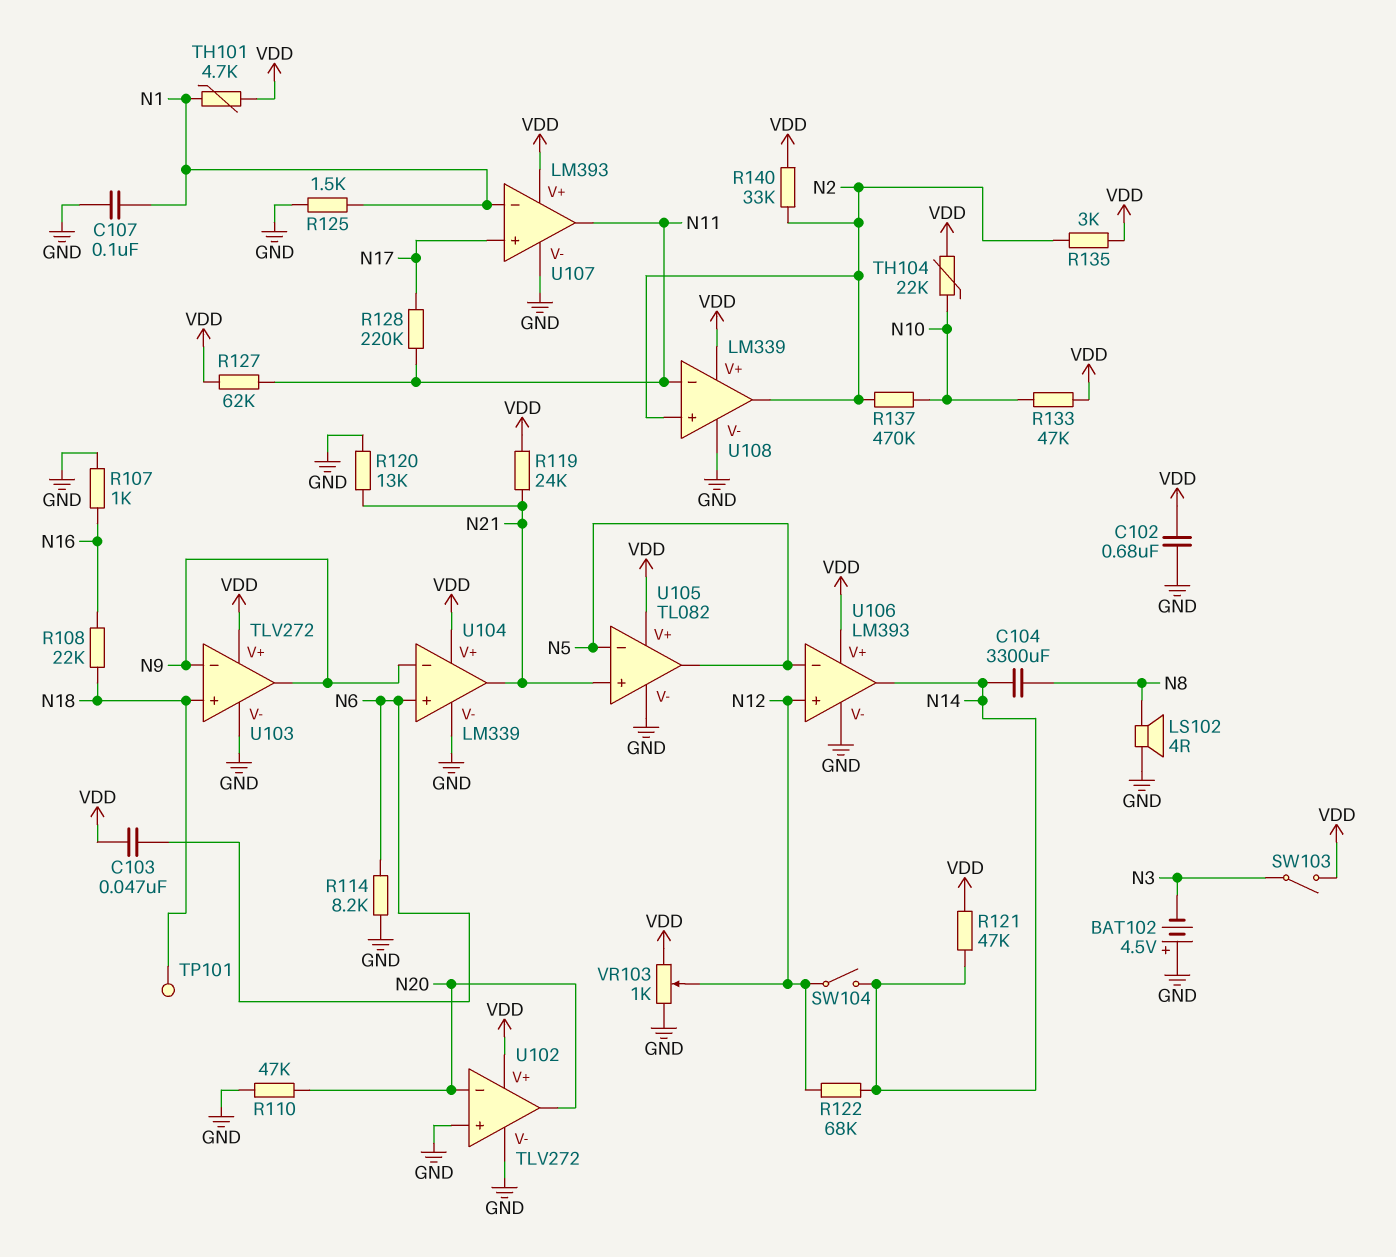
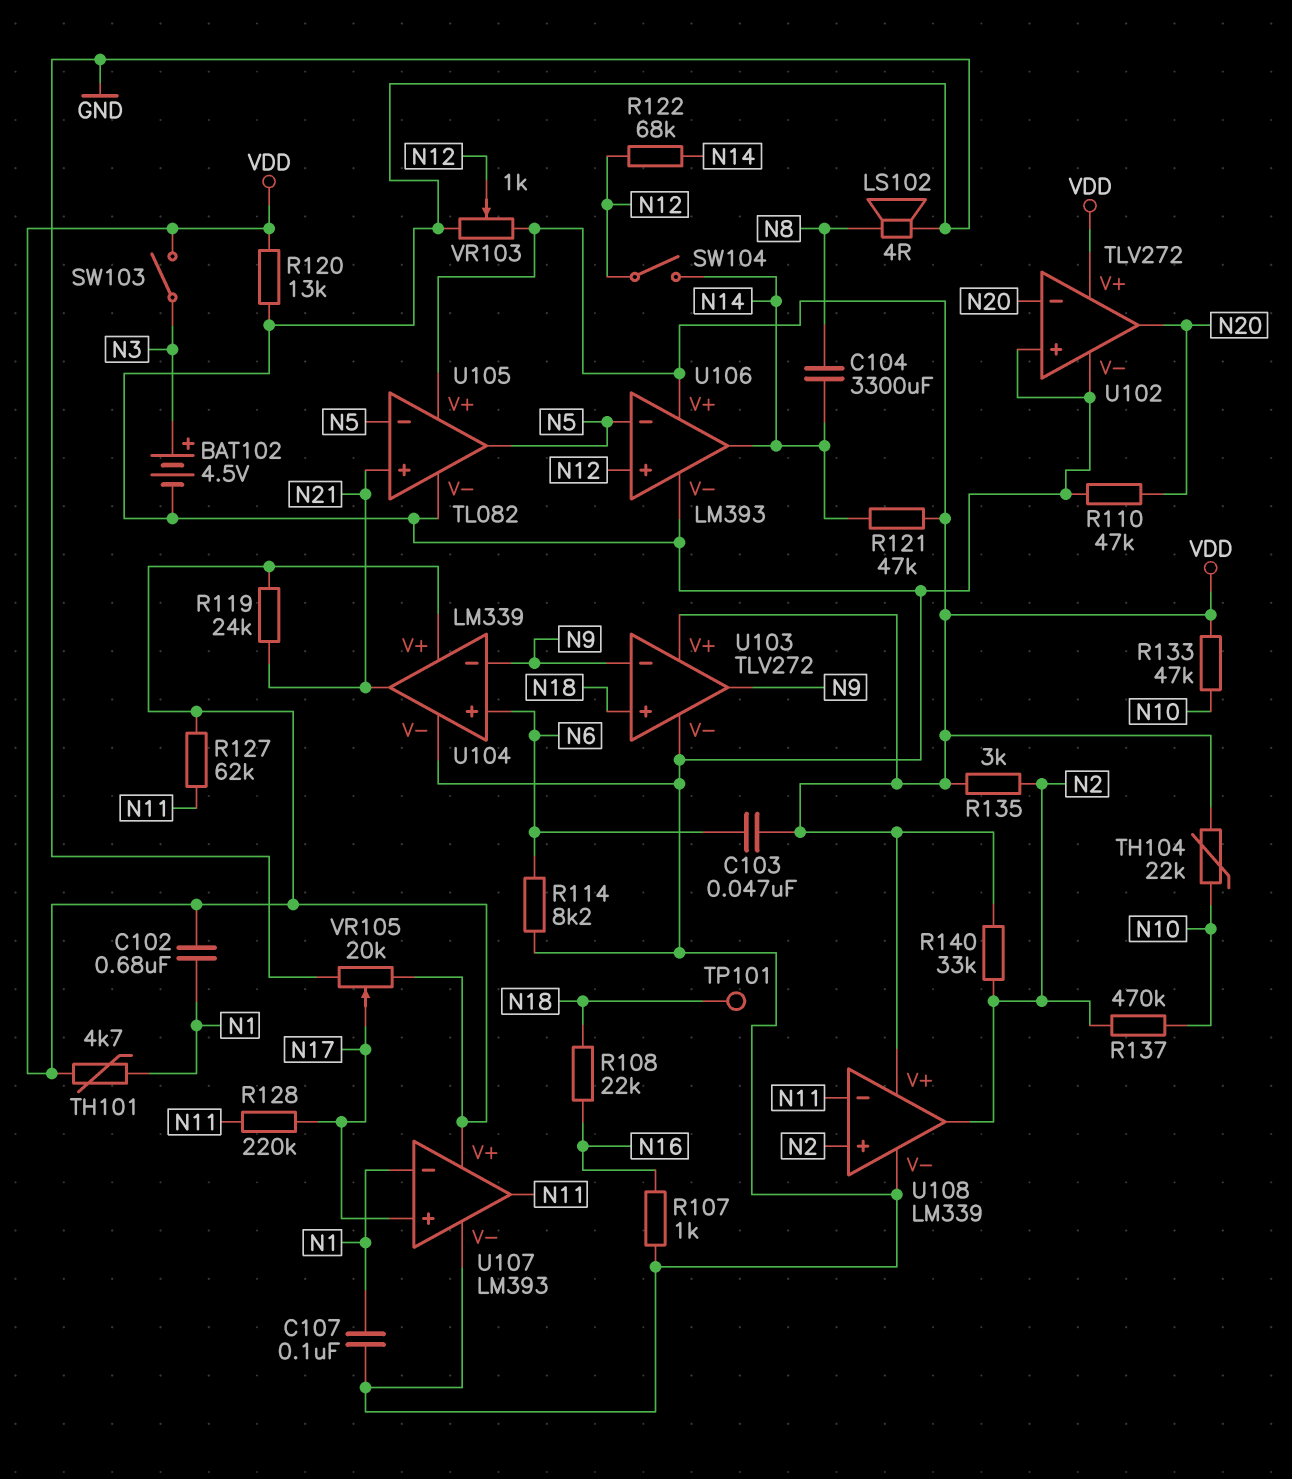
BAT102: 4.5V (plus GND, minus N3) -> 4.5V (plus N3, minus GND)
C102: 680nF (GND, VDD) -> 680nF (N1, VDD)
R120: 13k (GND, N21) -> 13k (GND, VDD)
R125: 1.5k (GND, N1) -> none
VR105: none -> 20k (GND, VDD, wiper N17)

